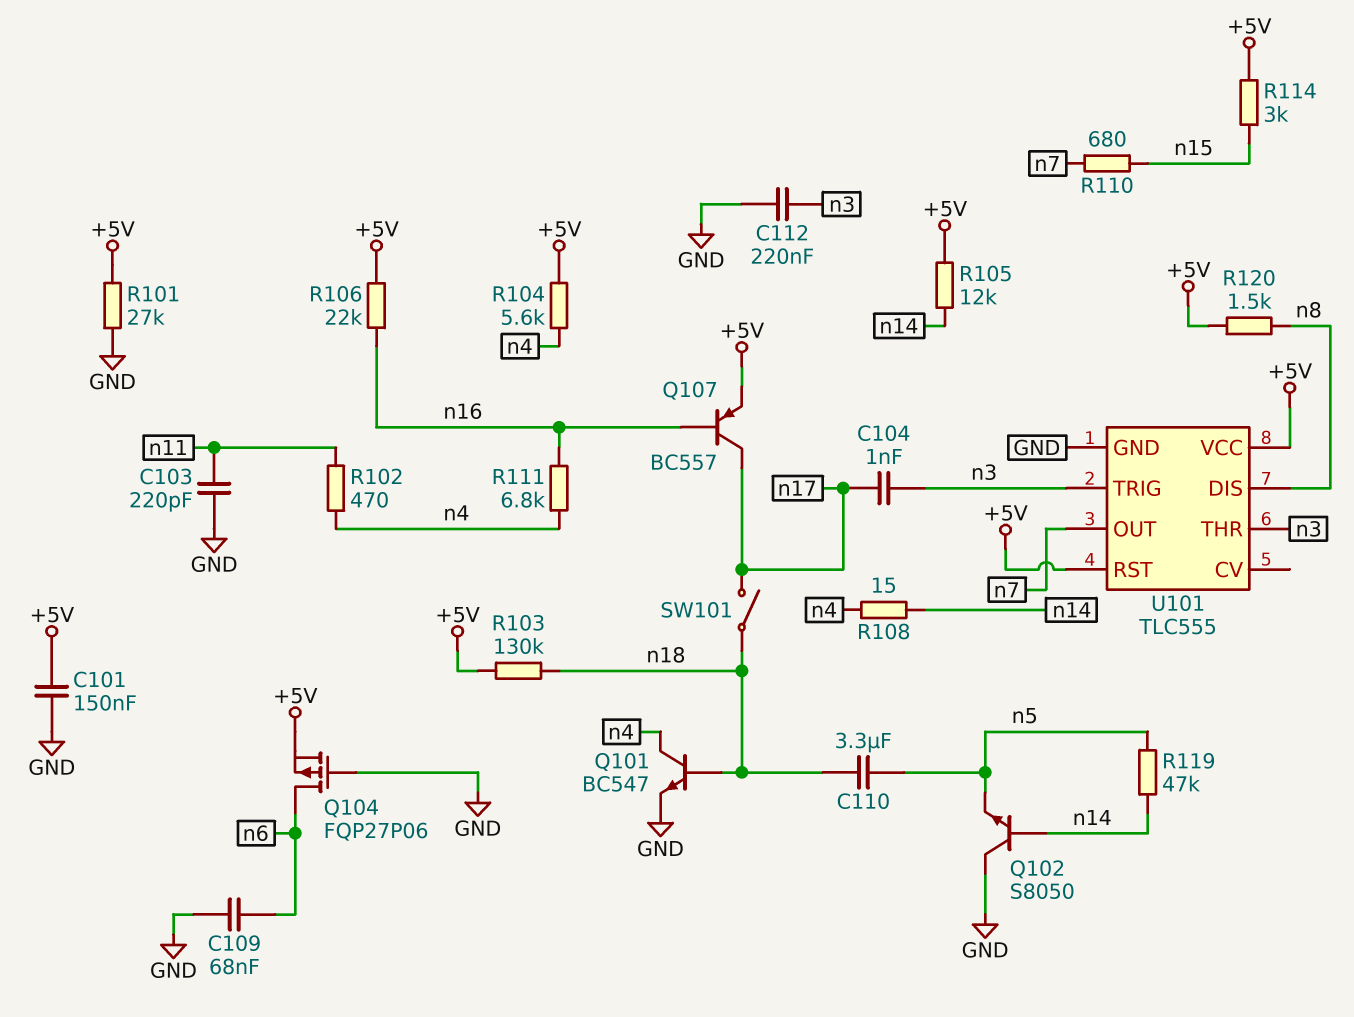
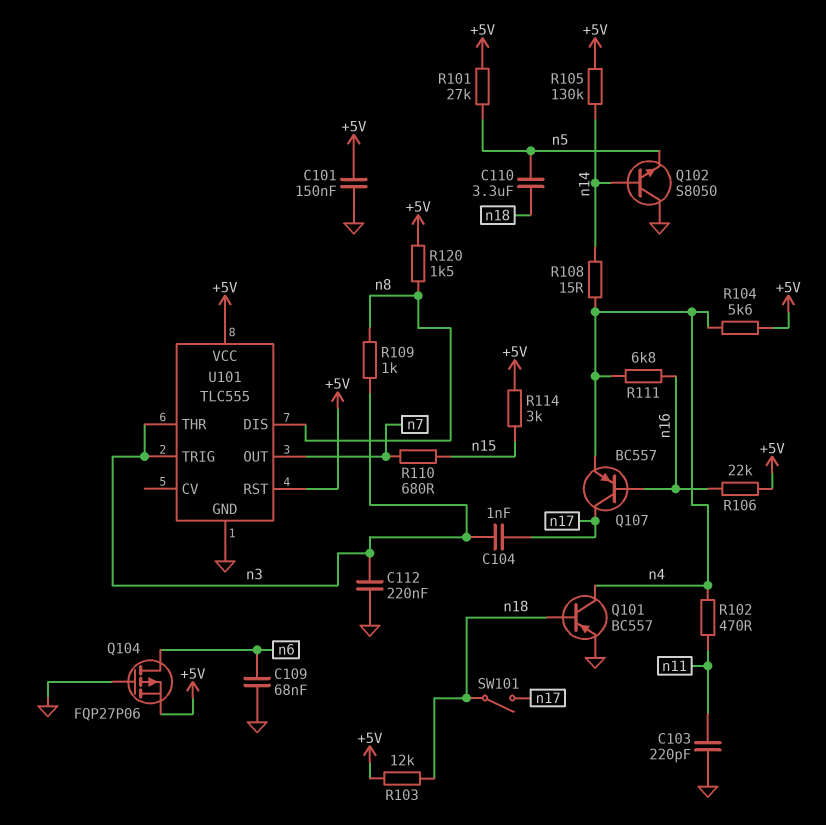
Q101: NPN BC547 (B n18, C n4, E GND) -> PNP BC557 (B n18, C n4, E GND)
Q107: PNP BC557 (B n16, C n17, E +5V) -> PNP BC557 (B n16, C n17, E n4)
R101: 27k (+5V, GND) -> 27k (+5V, n5)
R103: 130k (+5V, n18) -> 12k (+5V, n18)
R105: 12k (+5V, n14) -> 130k (+5V, n14)
R109: none -> 1k (n3, n8)
R119: 47k (n5, n14) -> none

